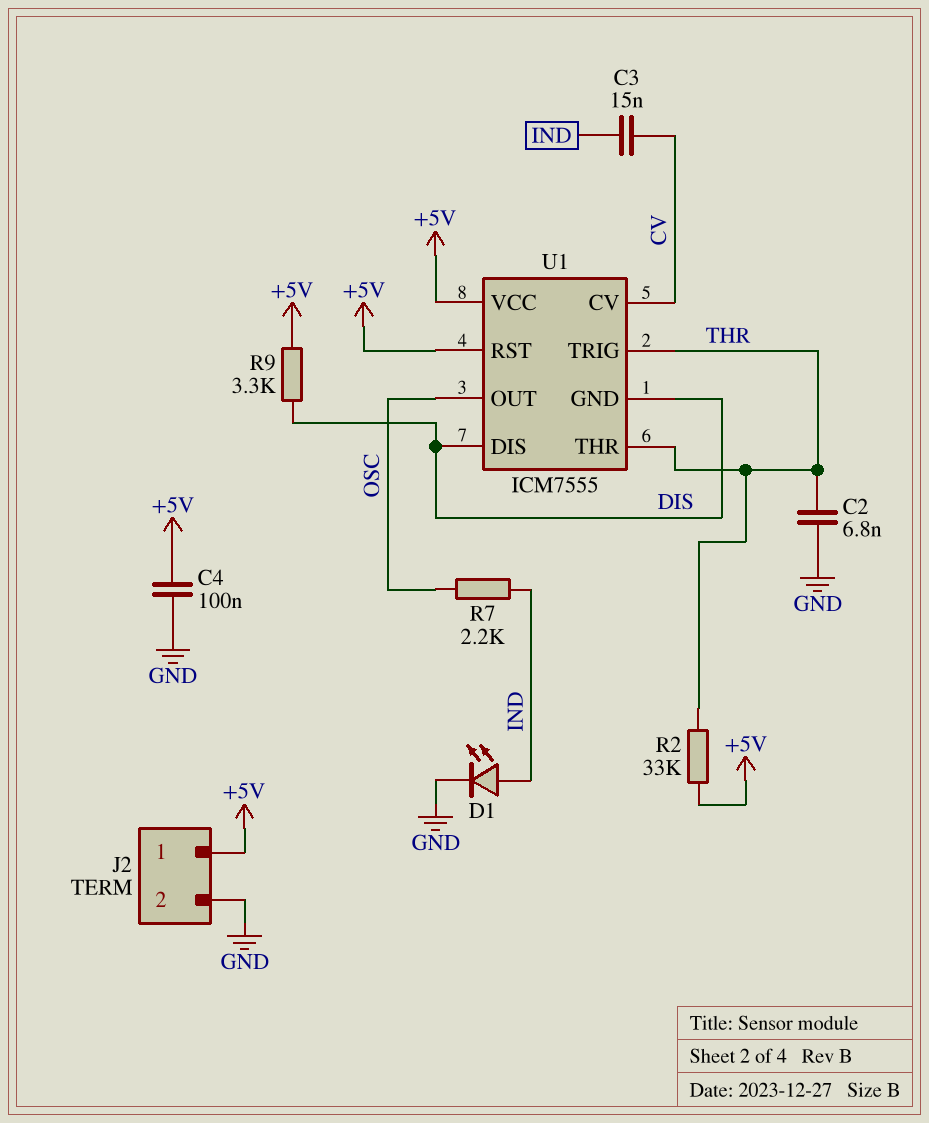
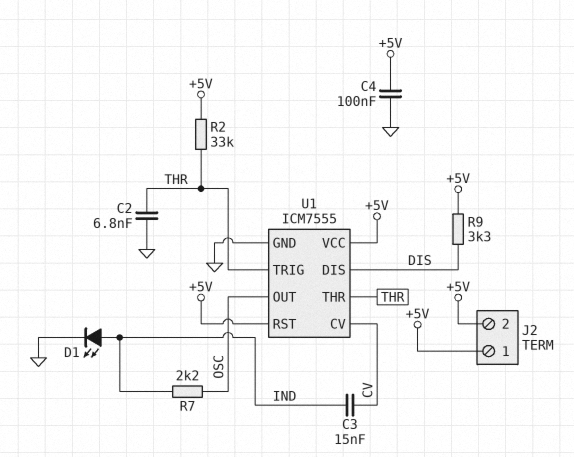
J2 pin 2: GND -> +5V
U1 pin GND: DIS -> GND

